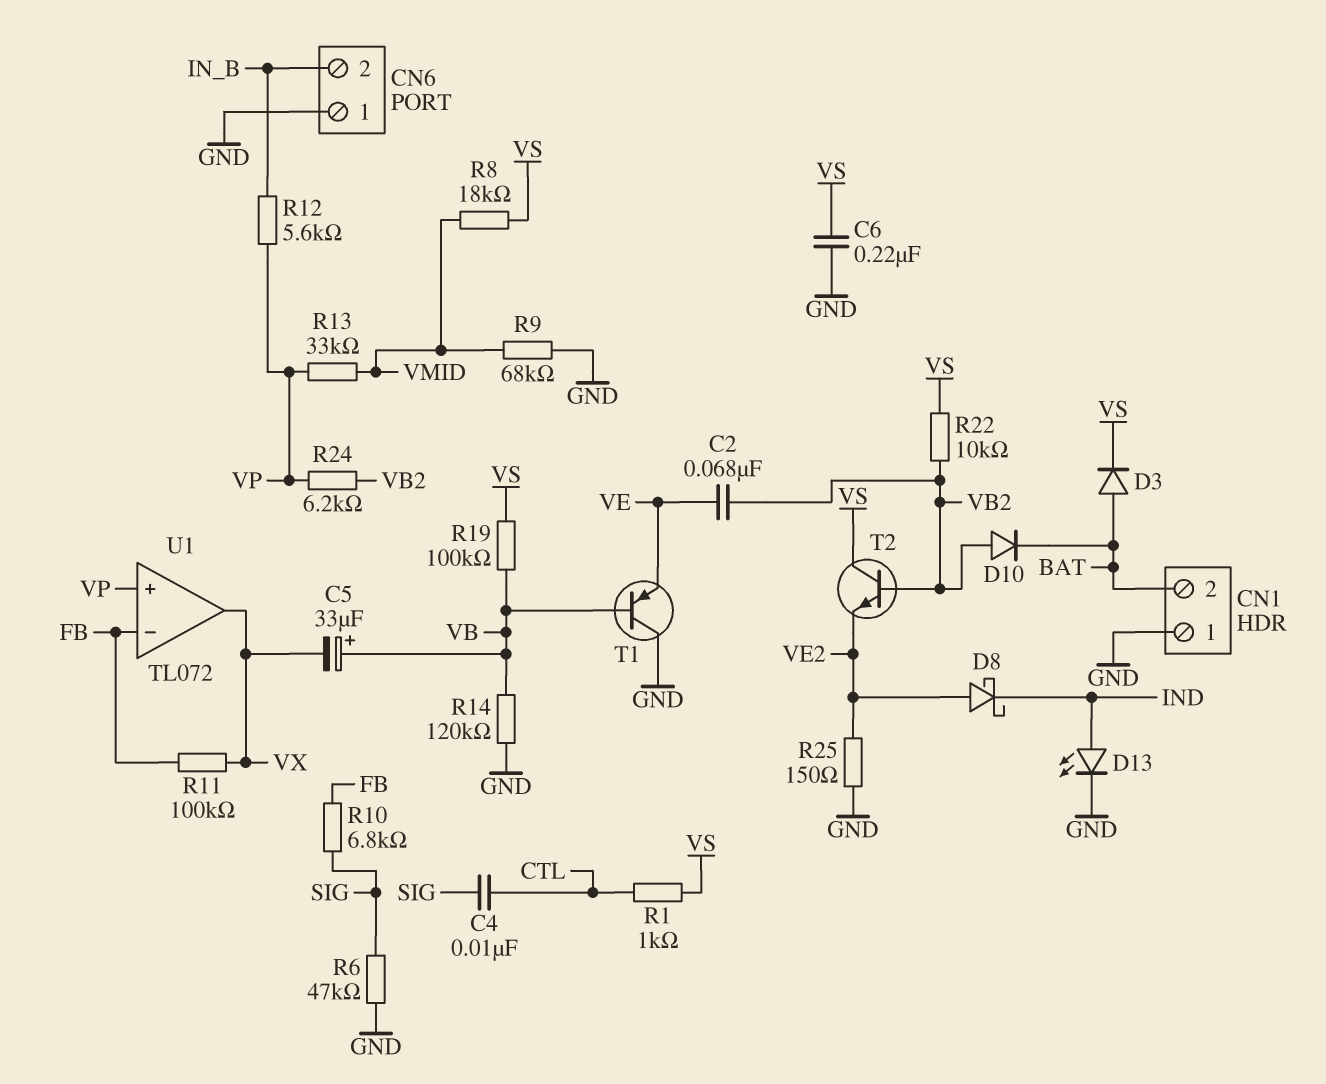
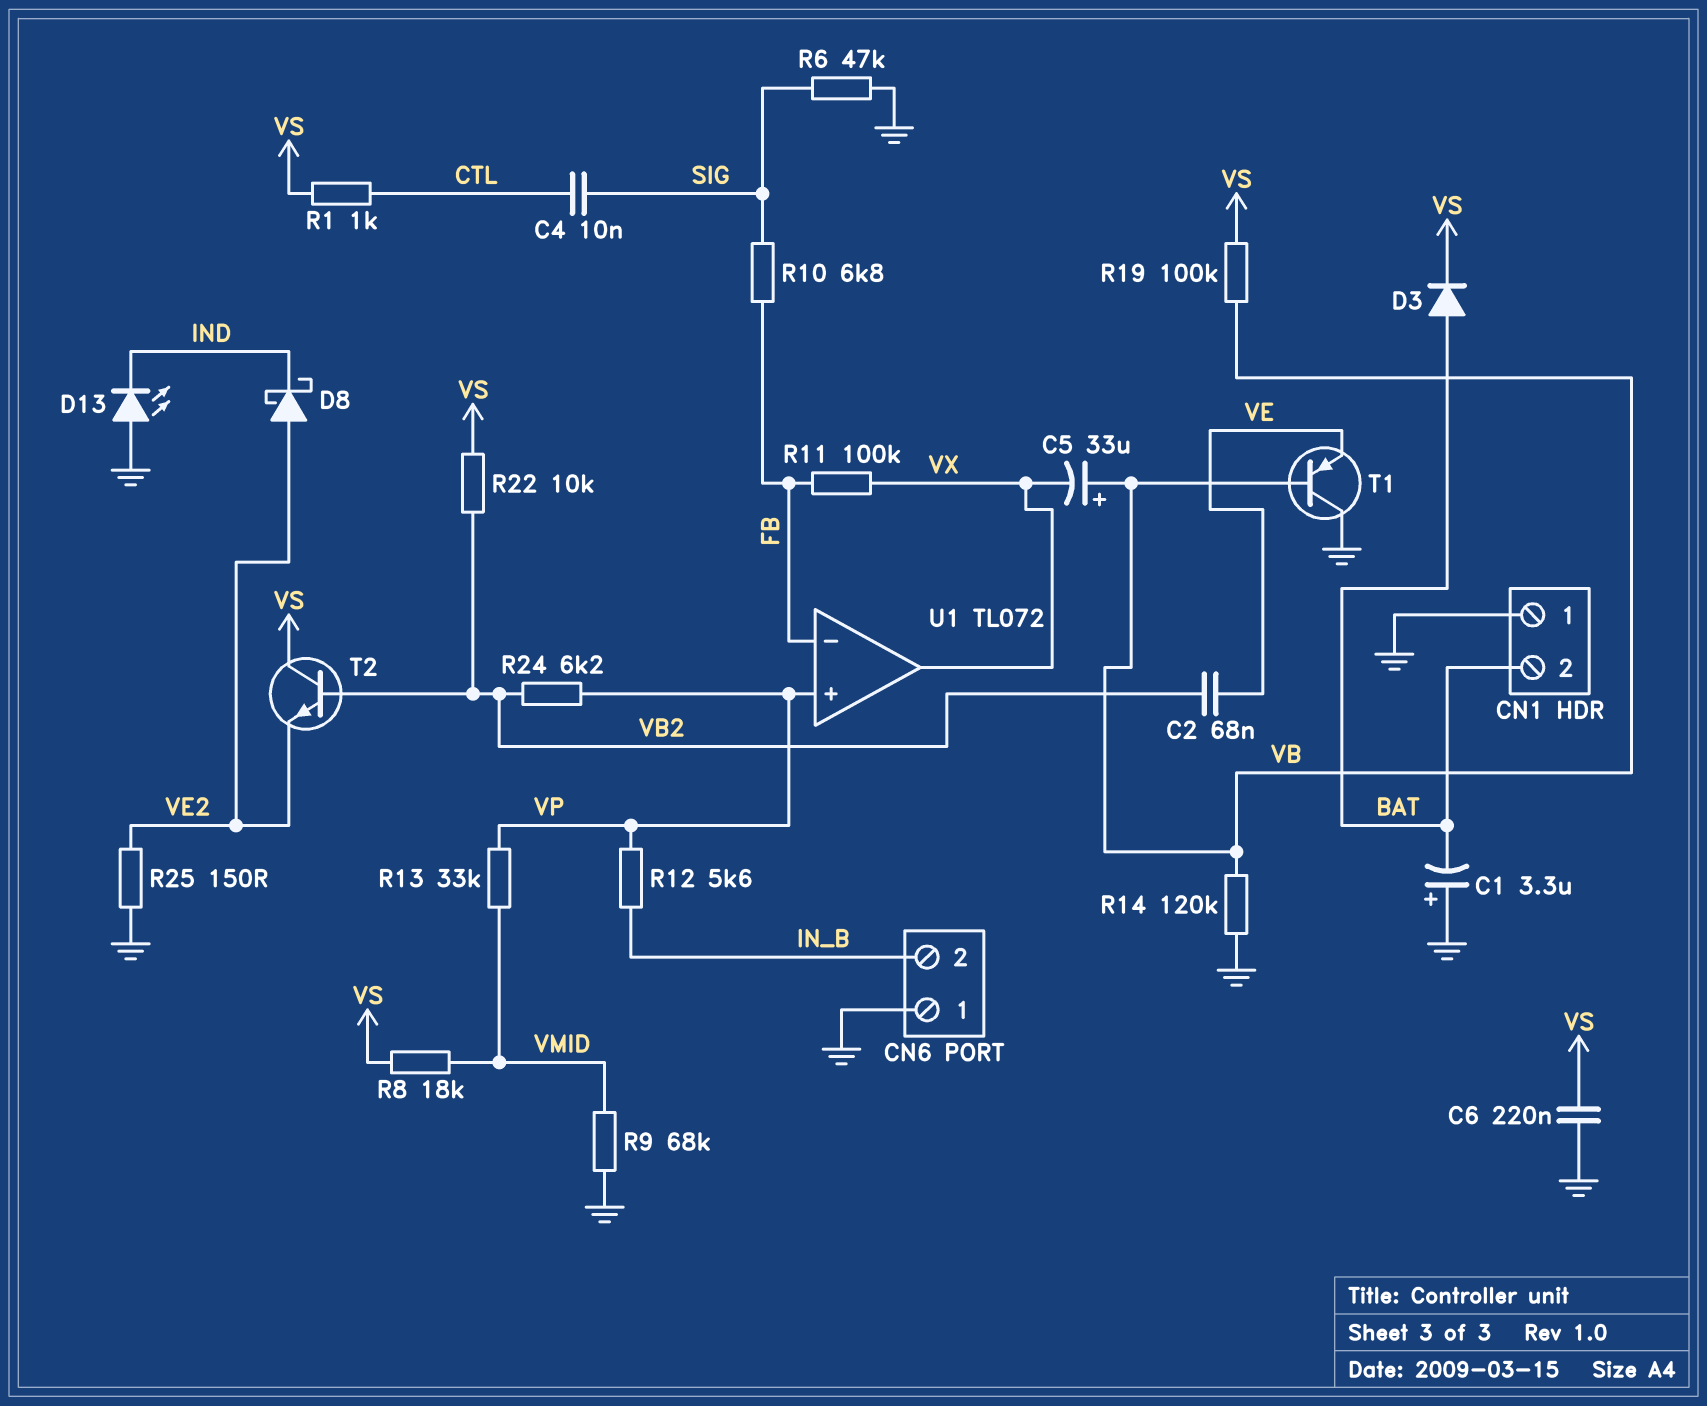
C1: none -> 3.3uF (plus GND, minus BAT)
D10: diode (A VB2, K BAT) -> none
D13: LED (A IND, K GND) -> LED (A GND, K IND)

